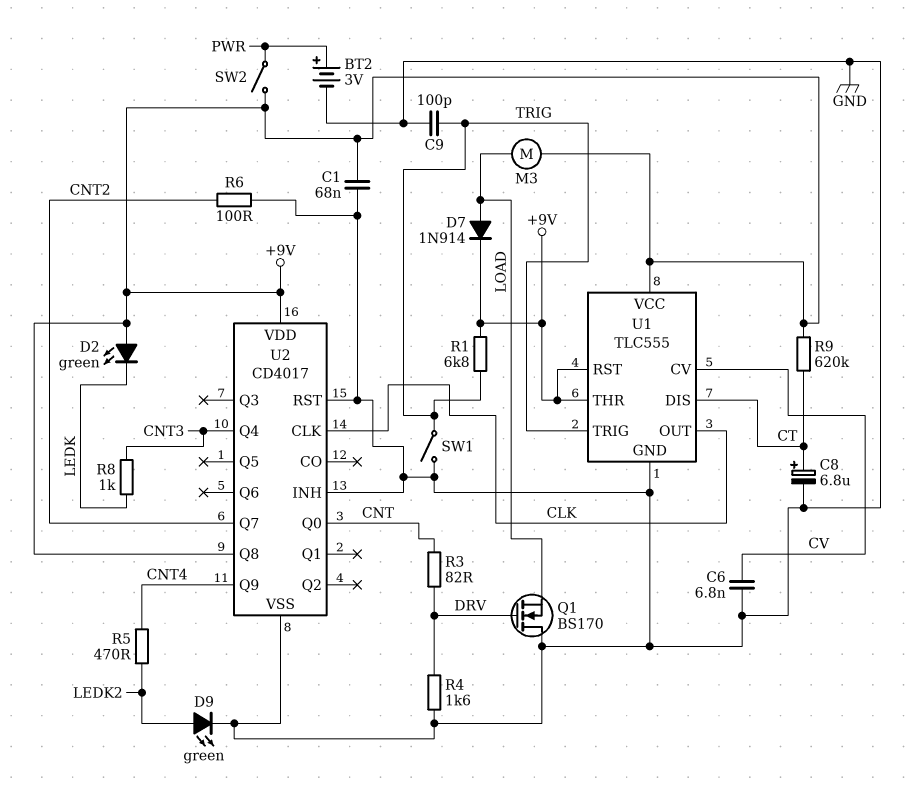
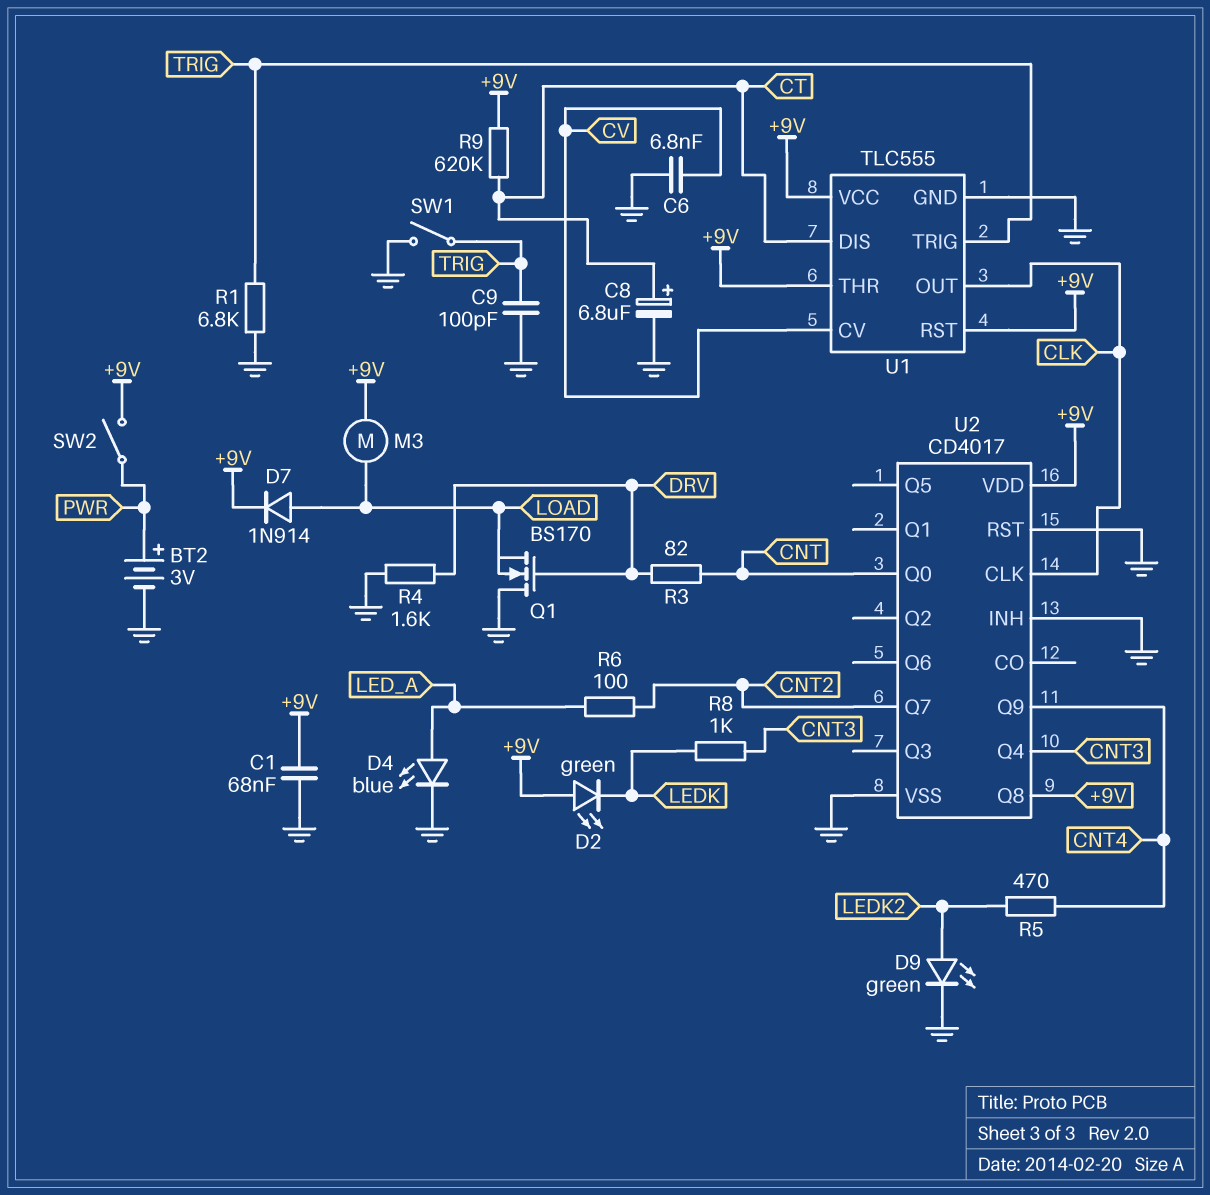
D4: none -> LED blue (A LED_A, K GND)
R1: 6.8k (+9V, TRIG) -> 6.8k (GND, TRIG)
R6: 100 (CNT2, GND) -> 100 (CNT2, LED_A)

